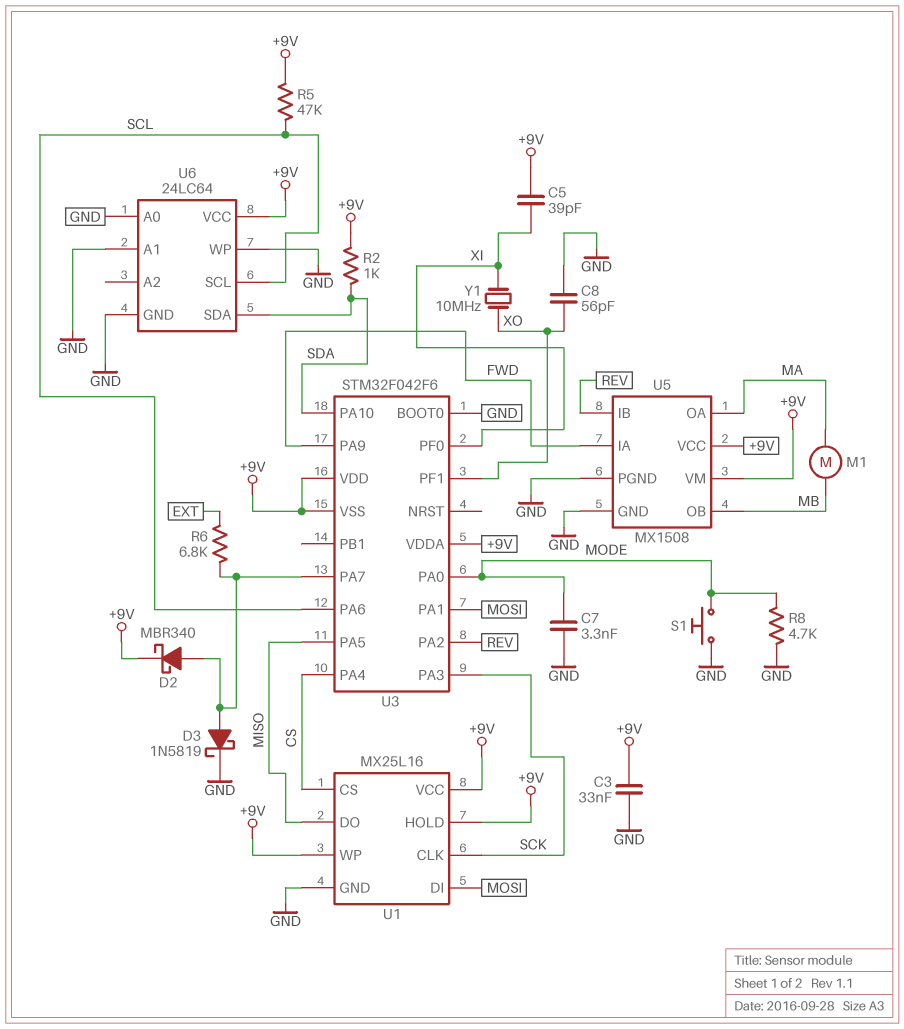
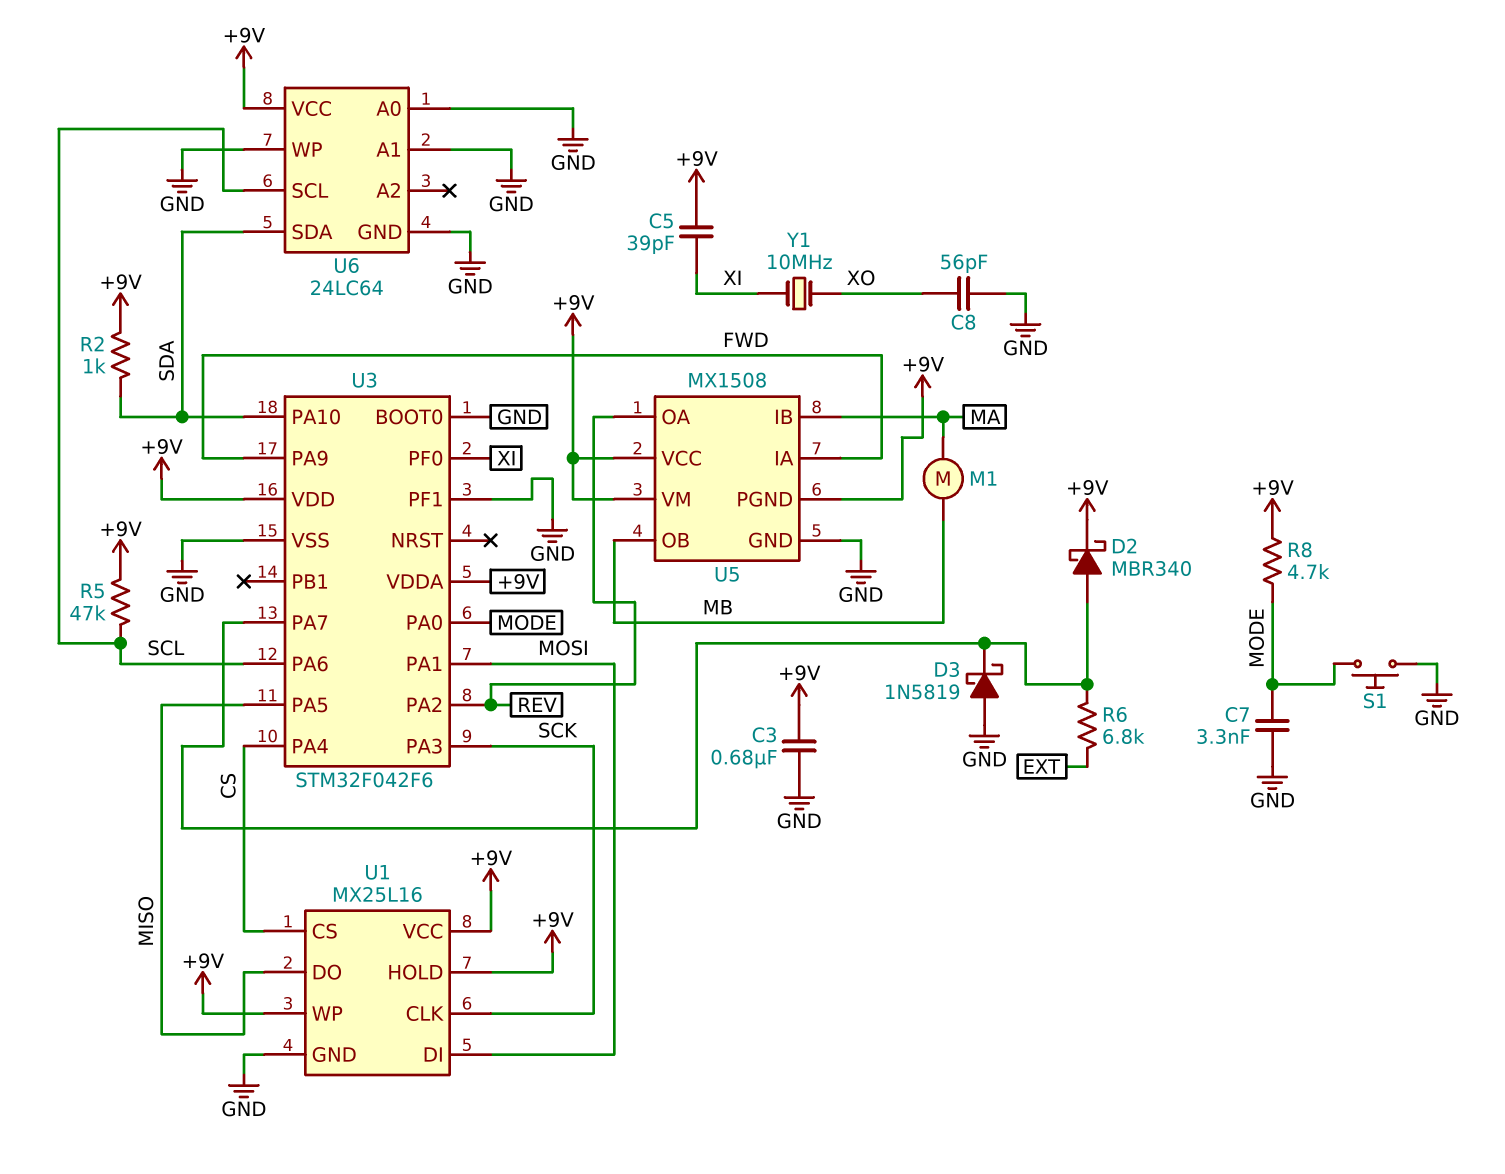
C3: 33nF (+9V, GND) -> 680nF (+9V, GND)
D3: schottky 1N5819 (A U3/PA7, K GND) -> schottky 1N5819 (A GND, K U3/PA7)
R8: 4.7k (GND, MODE) -> 4.7k (+9V, MODE)
U3 pin PF1: XO -> GND
U3 pin VSS: +9V -> GND
U5 pin IB: REV -> MA
U5 pin OA: MA -> REV
U5 pin PGND: GND -> +9V

